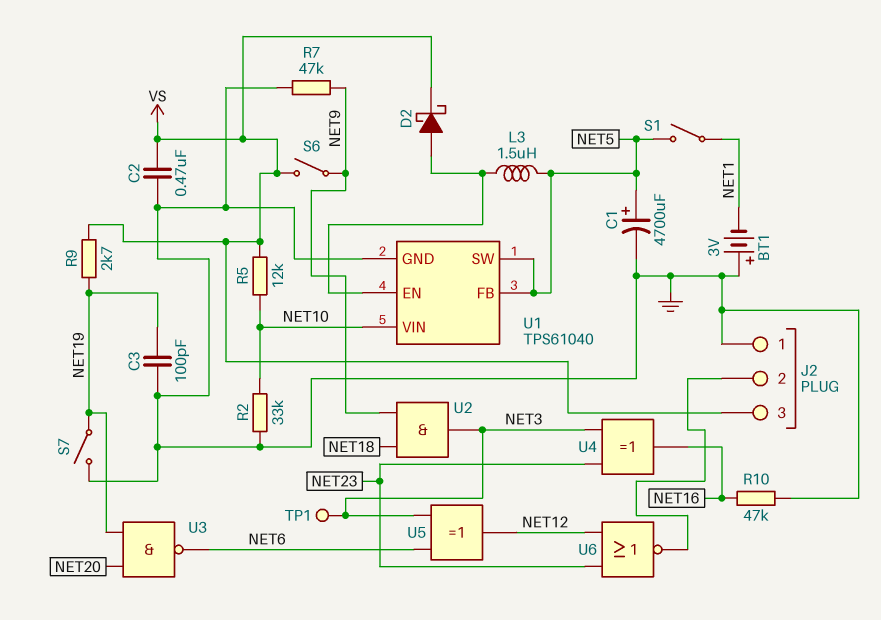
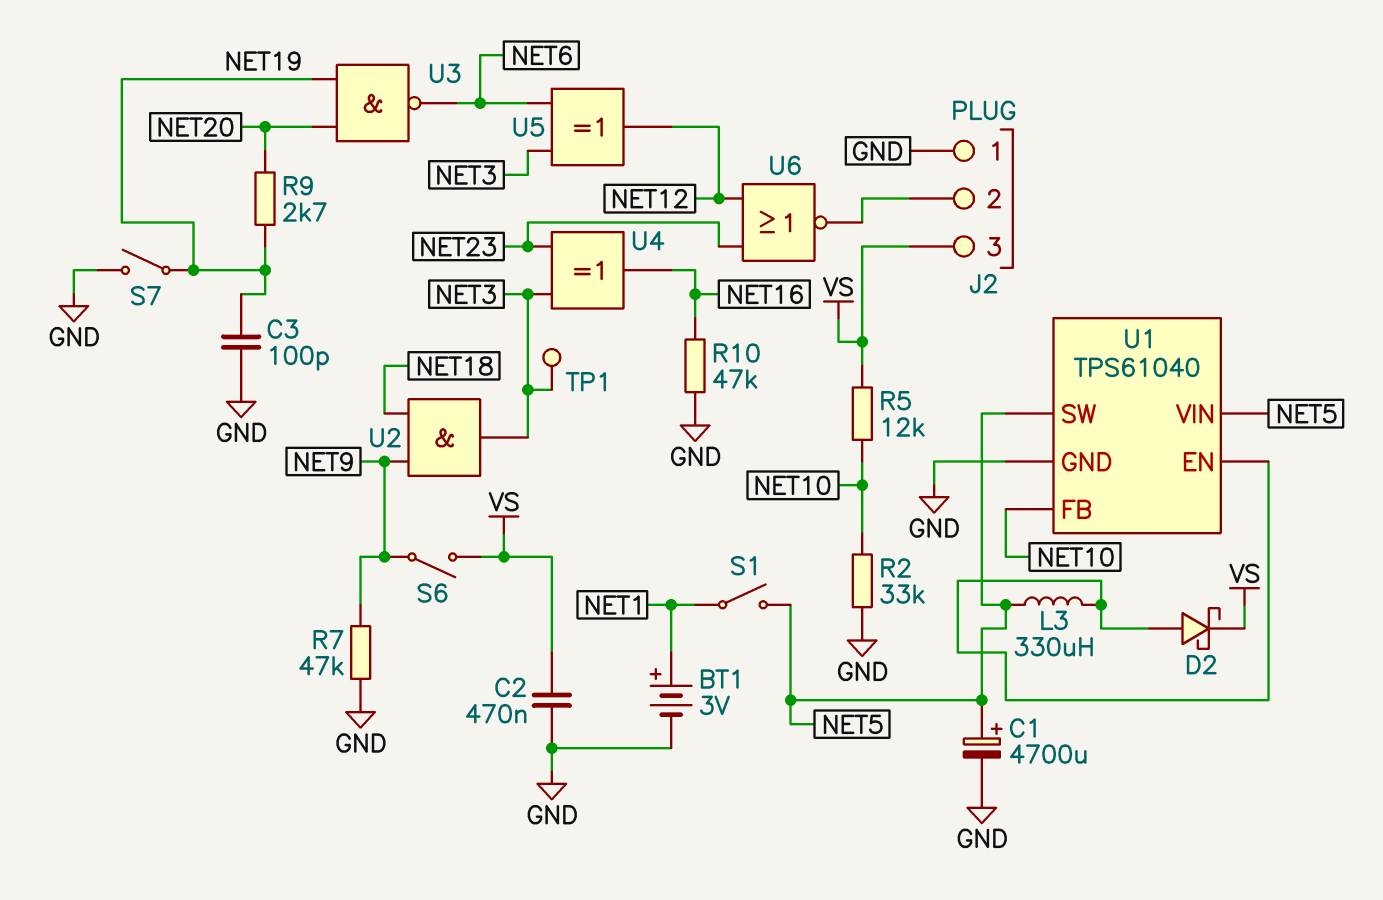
BT1: 3V (plus GND, minus NET1) -> 3V (plus NET1, minus GND)
L3: 1.5uH (NET5, U1/EN) -> 330uH (NET5, U1/EN)
R9: 2.7k (NET19, VS) -> 2.7k (NET19, NET20)
U1 pin FB: NET5 -> NET10
U1 pin VIN: NET10 -> NET5

